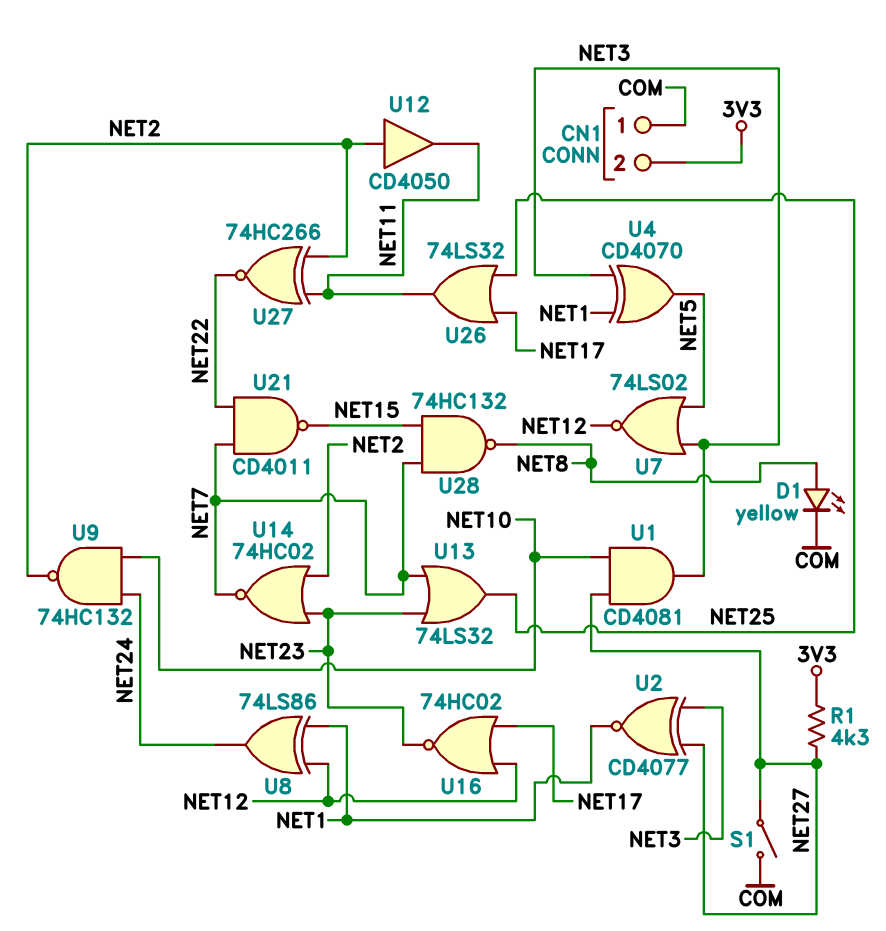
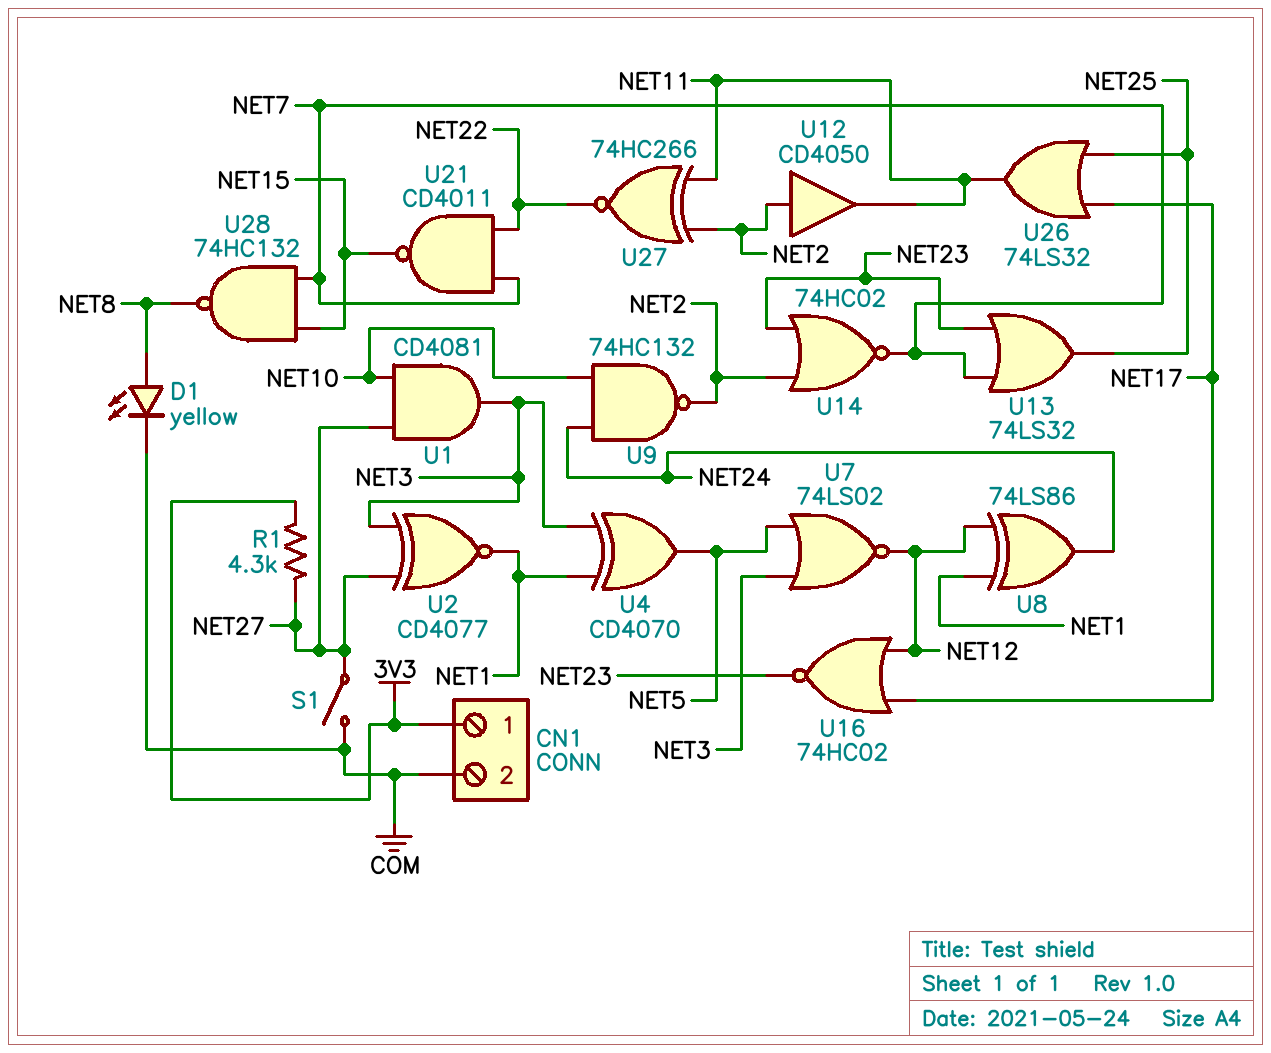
CN1 pin 1: COM -> 3V3
CN1 pin 2: 3V3 -> COM

